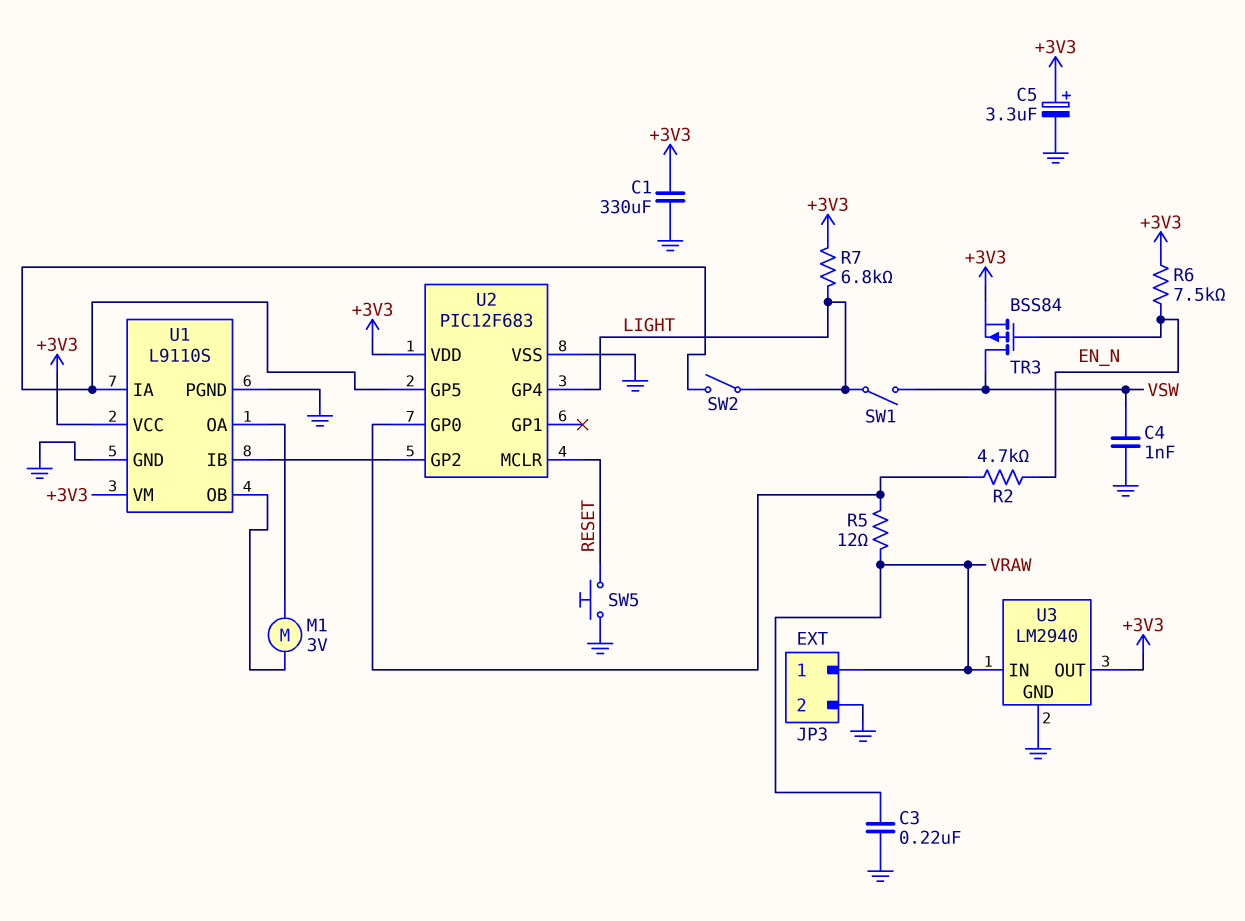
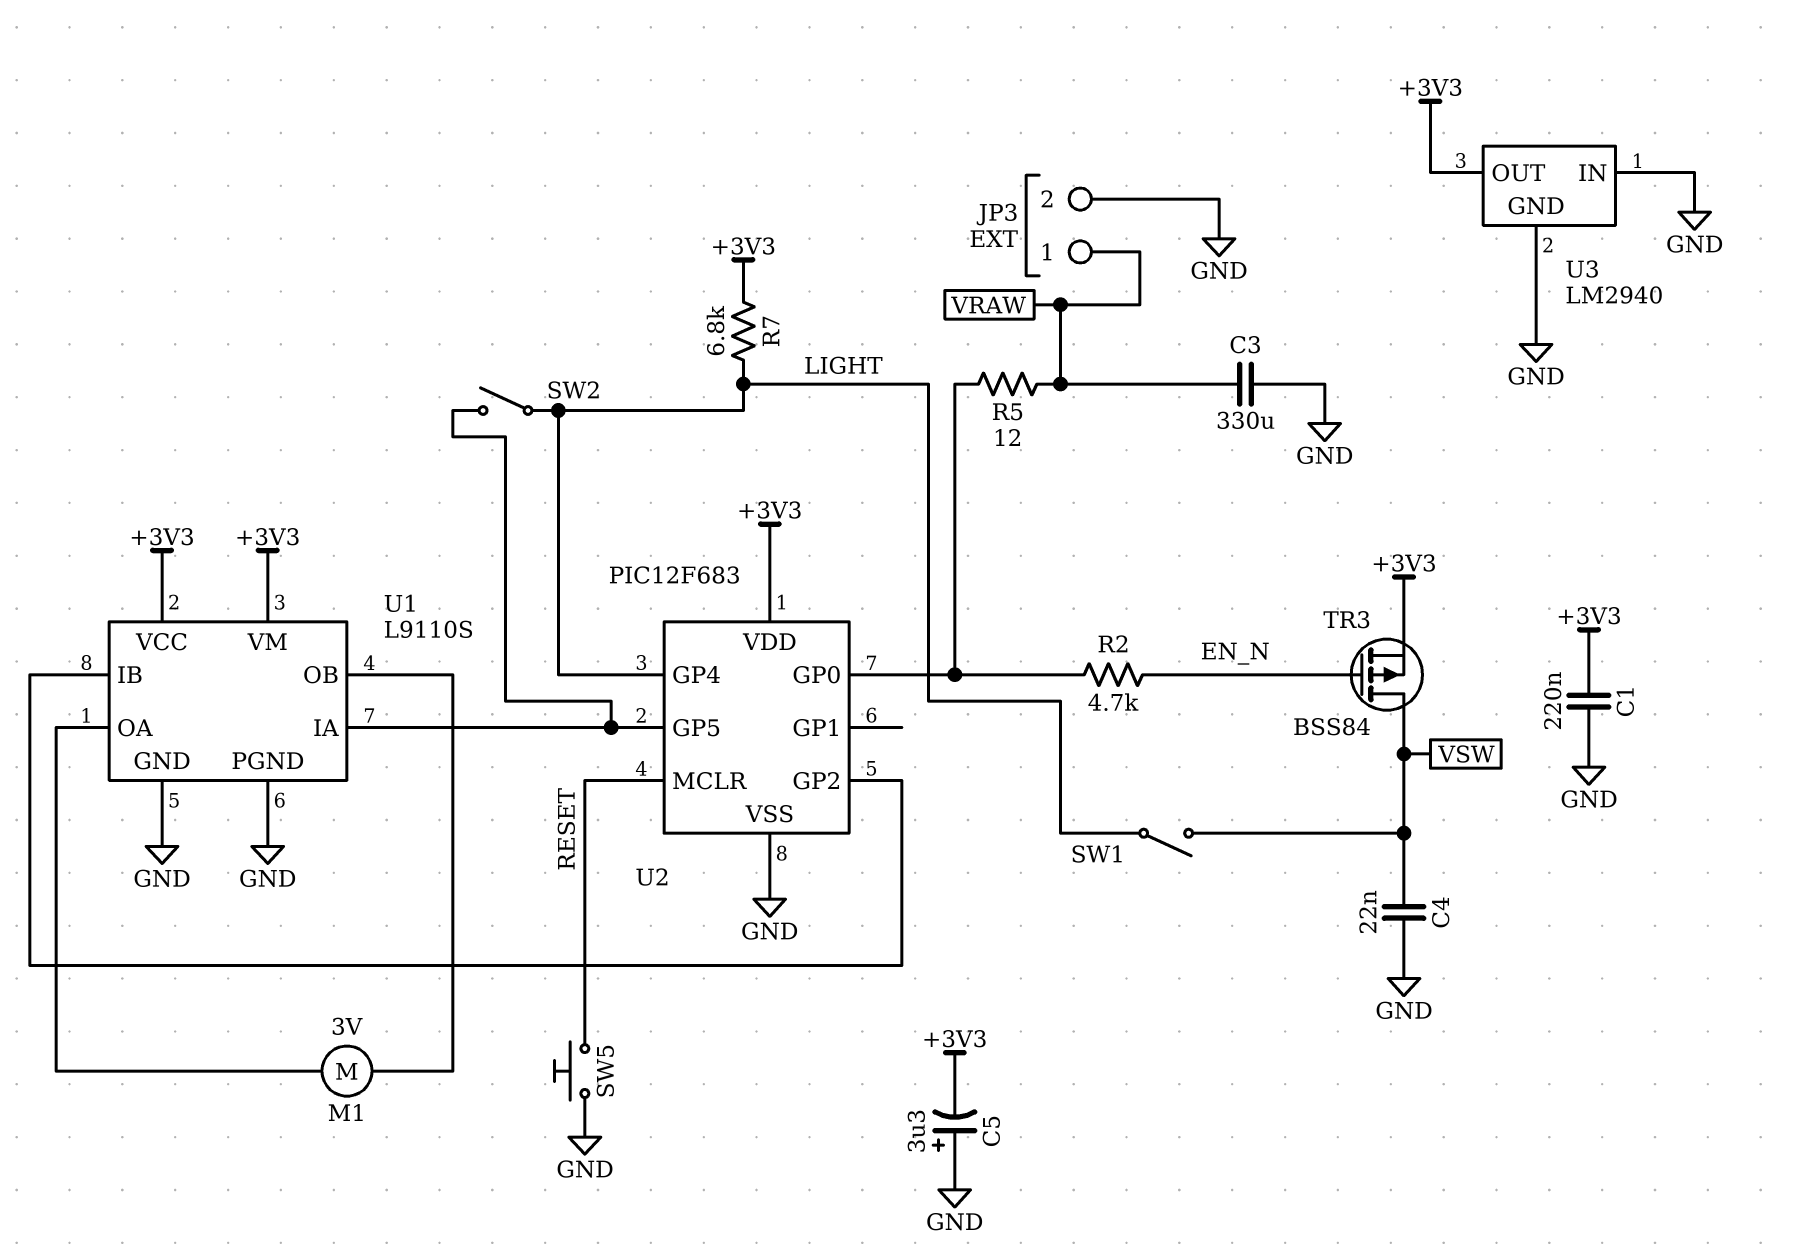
C1: 330uF (+3V3, GND) -> 220nF (+3V3, GND)
C3: 220nF (GND, VRAW) -> 330uF (GND, VRAW)
C4: 1nF (GND, VSW) -> 22nF (GND, VSW)
C5: 3.3uF (plus +3V3, minus GND) -> 3.3uF (plus GND, minus +3V3)
R6: 7.5k (+3V3, EN_N) -> none
U3 pin IN: VRAW -> GND

